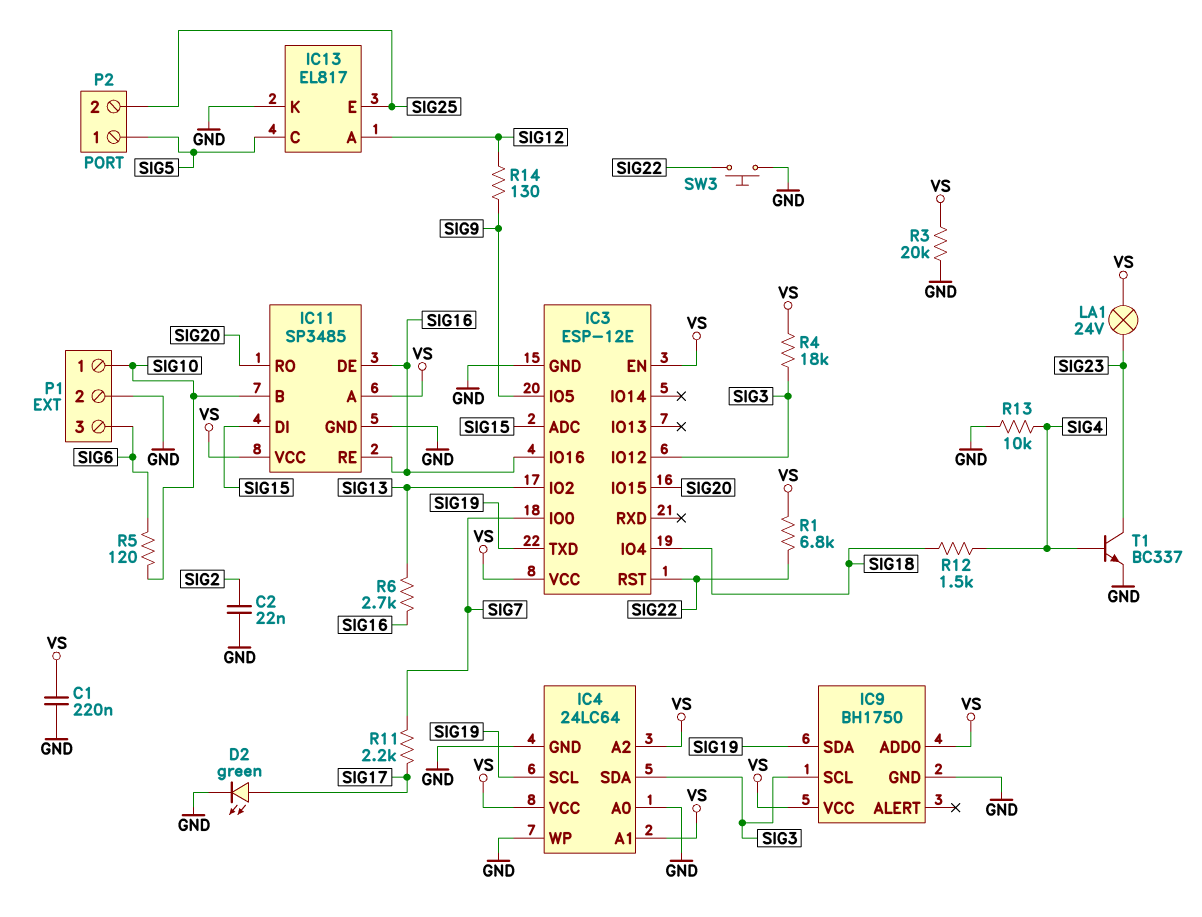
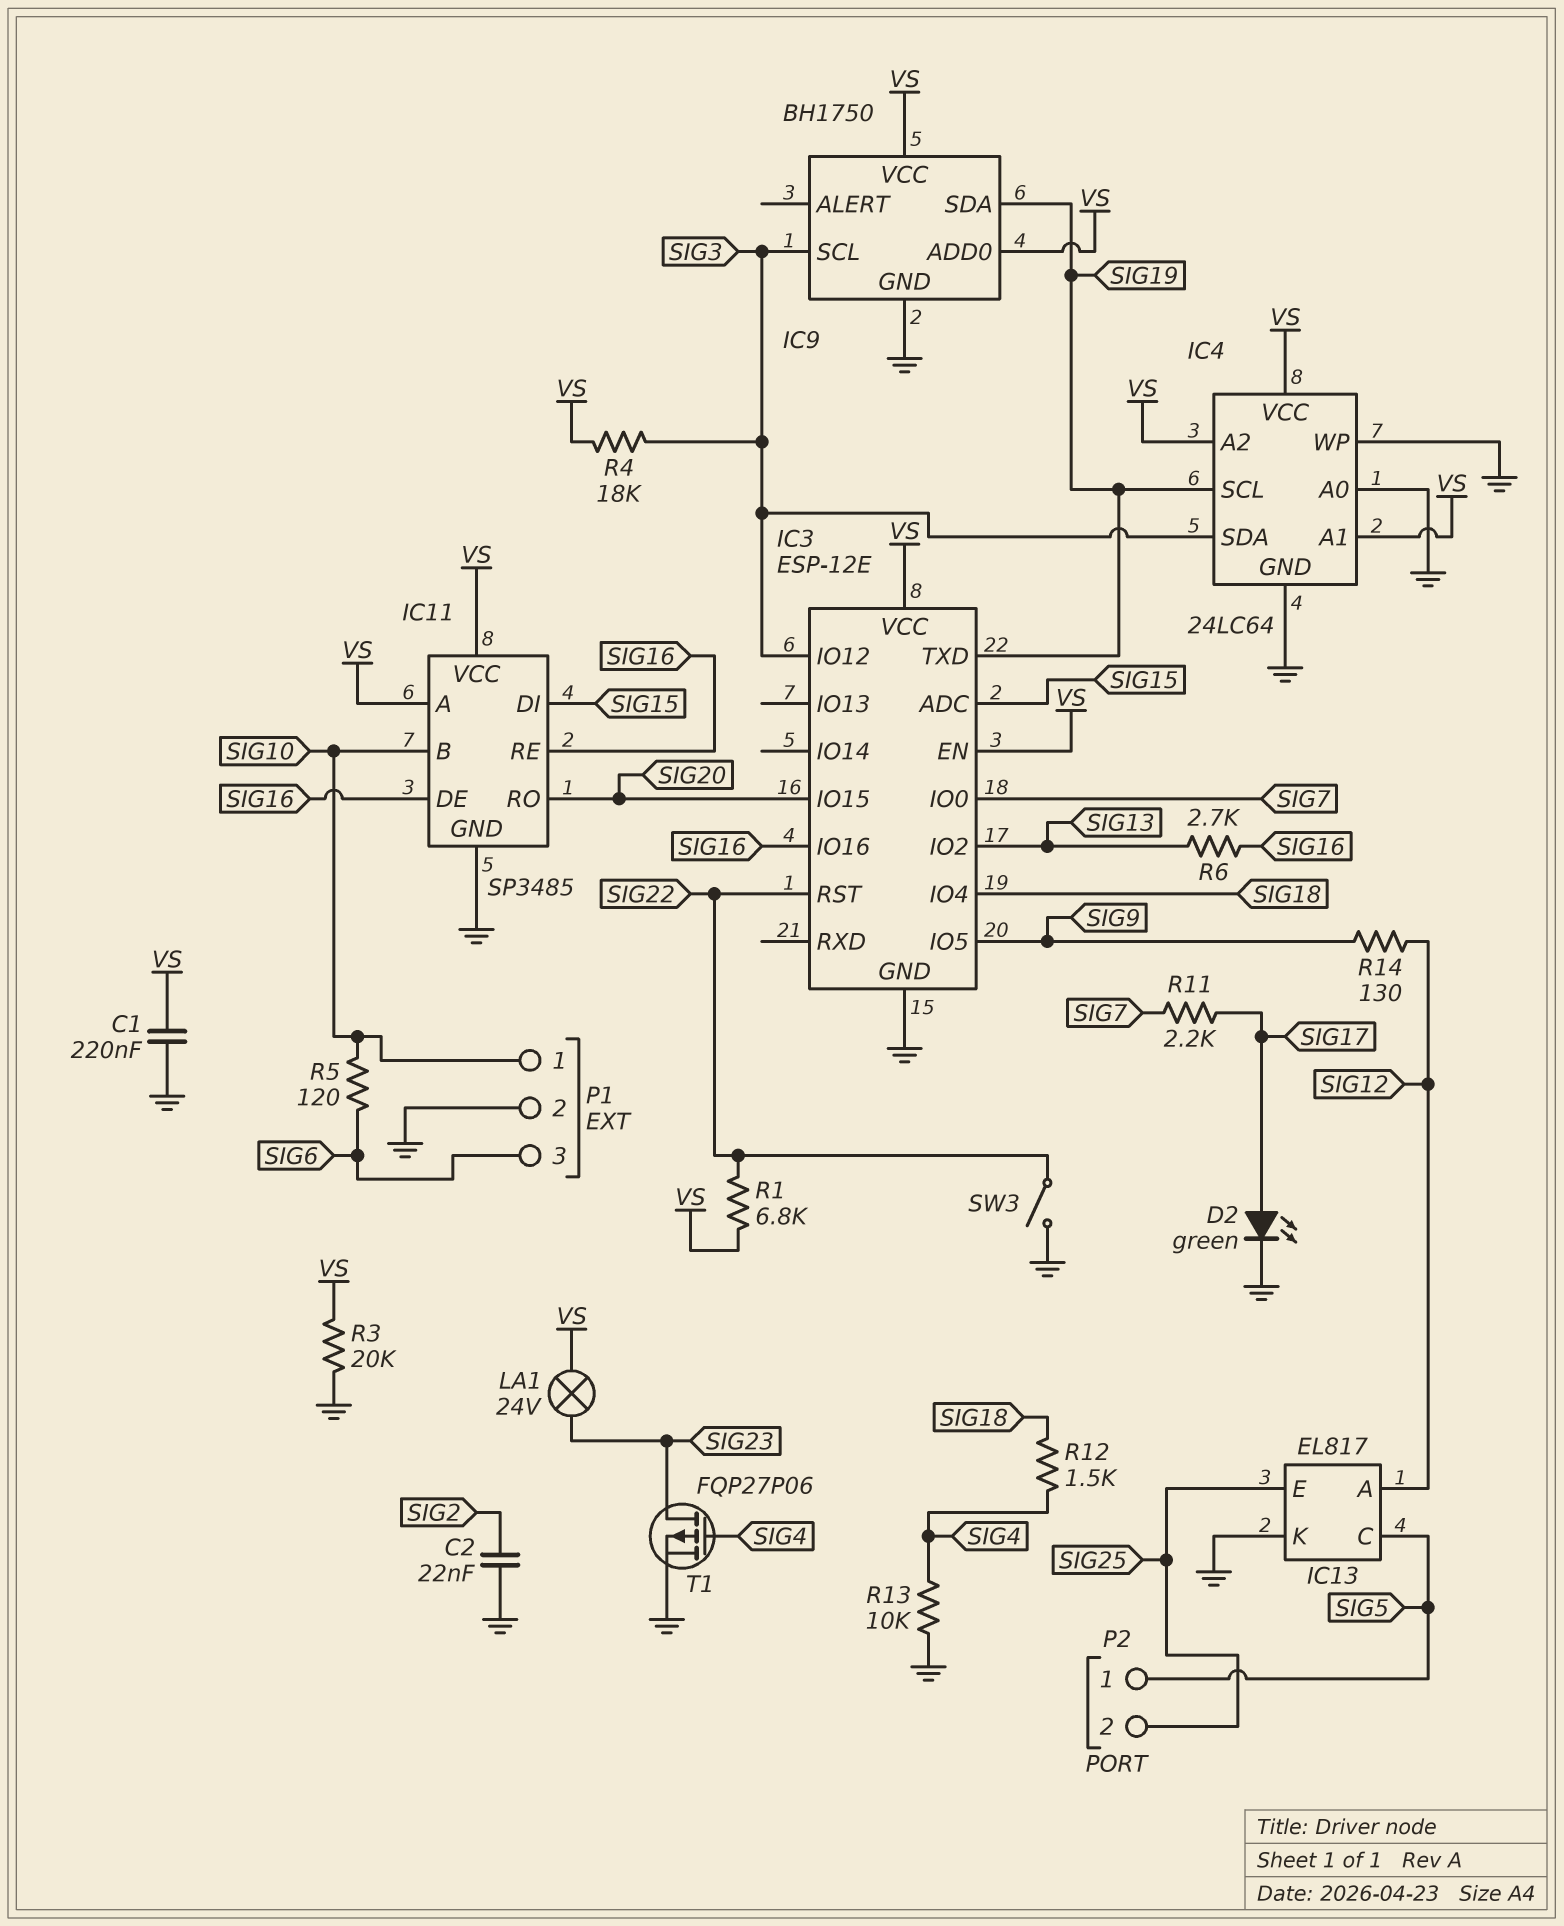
SW3: button (GND, SIG22) -> switch (GND, SIG22)
T1: NPN BC337 (B SIG4, C SIG23, E GND) -> PMOS FQP27P06 (G SIG4, D SIG23, S GND)

